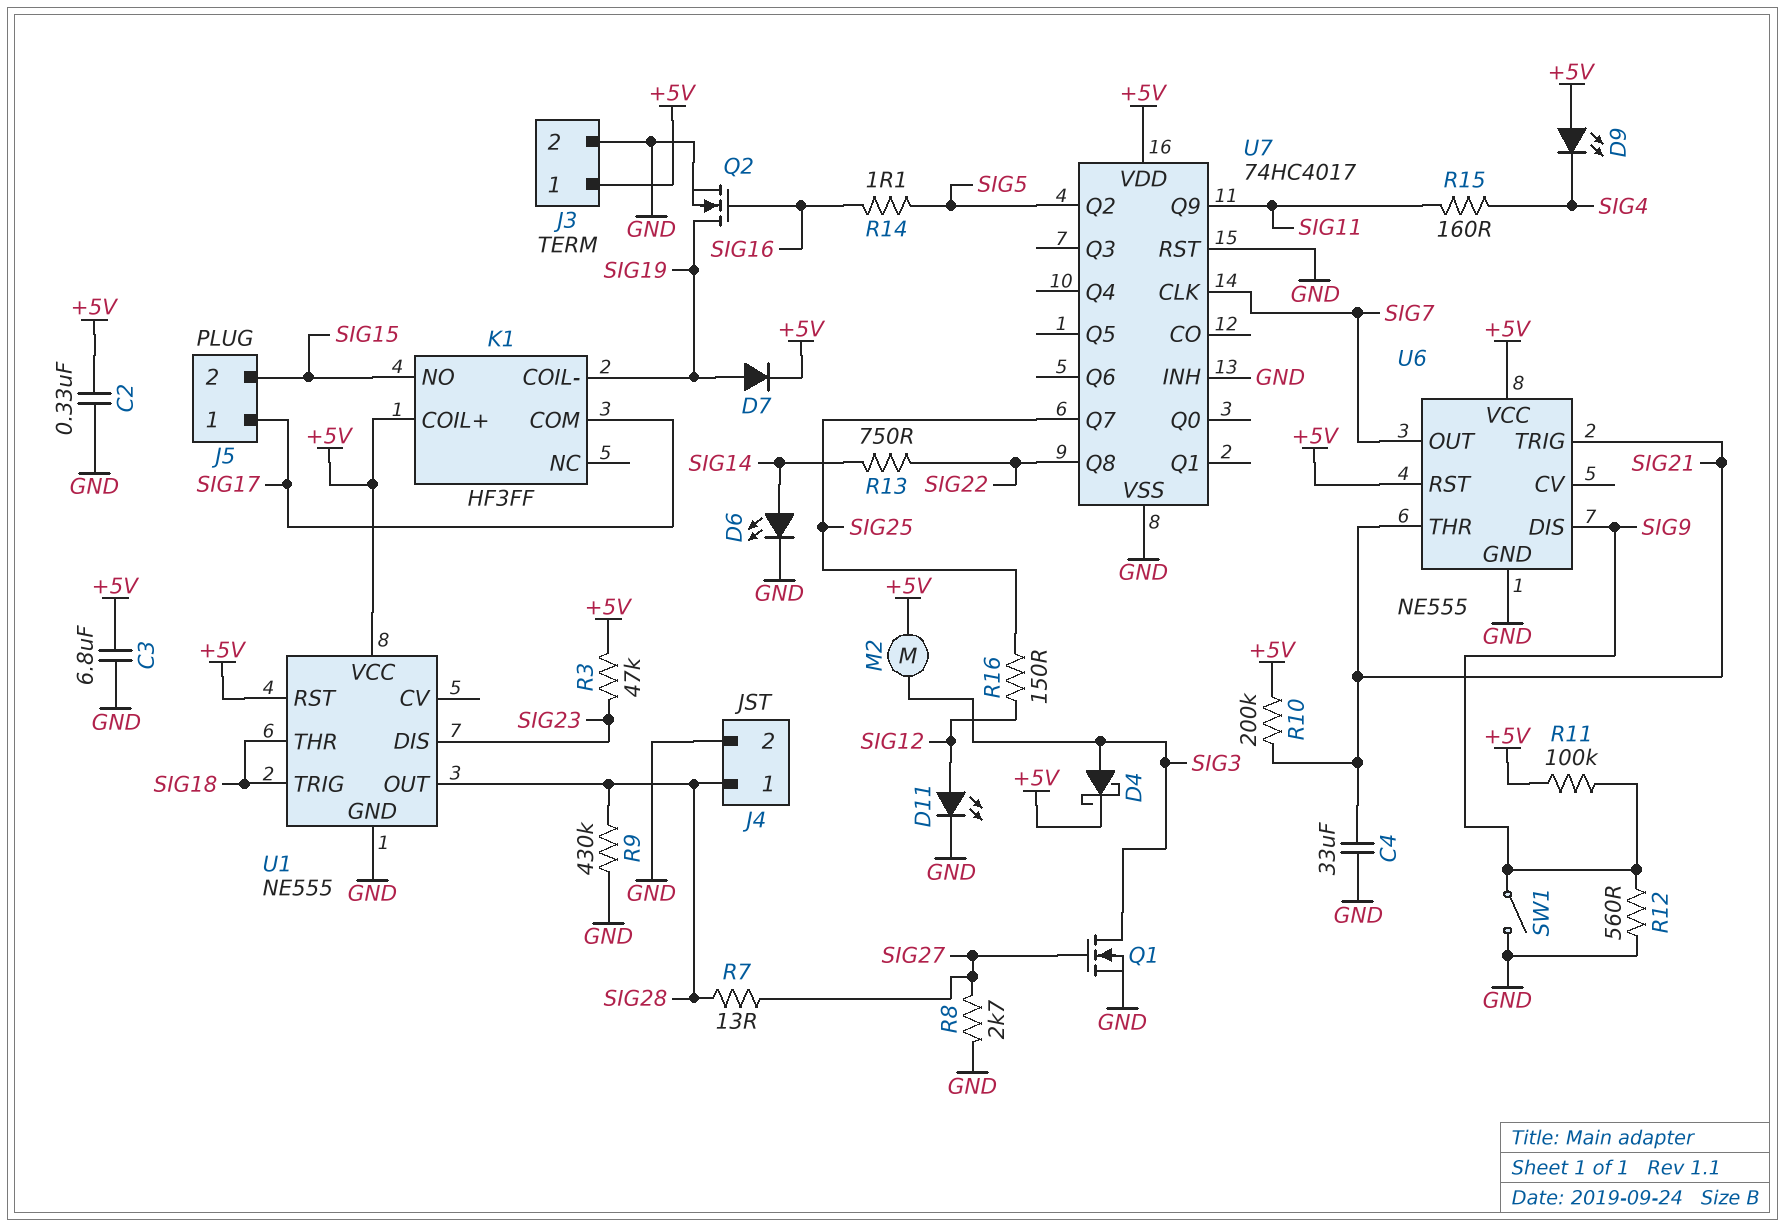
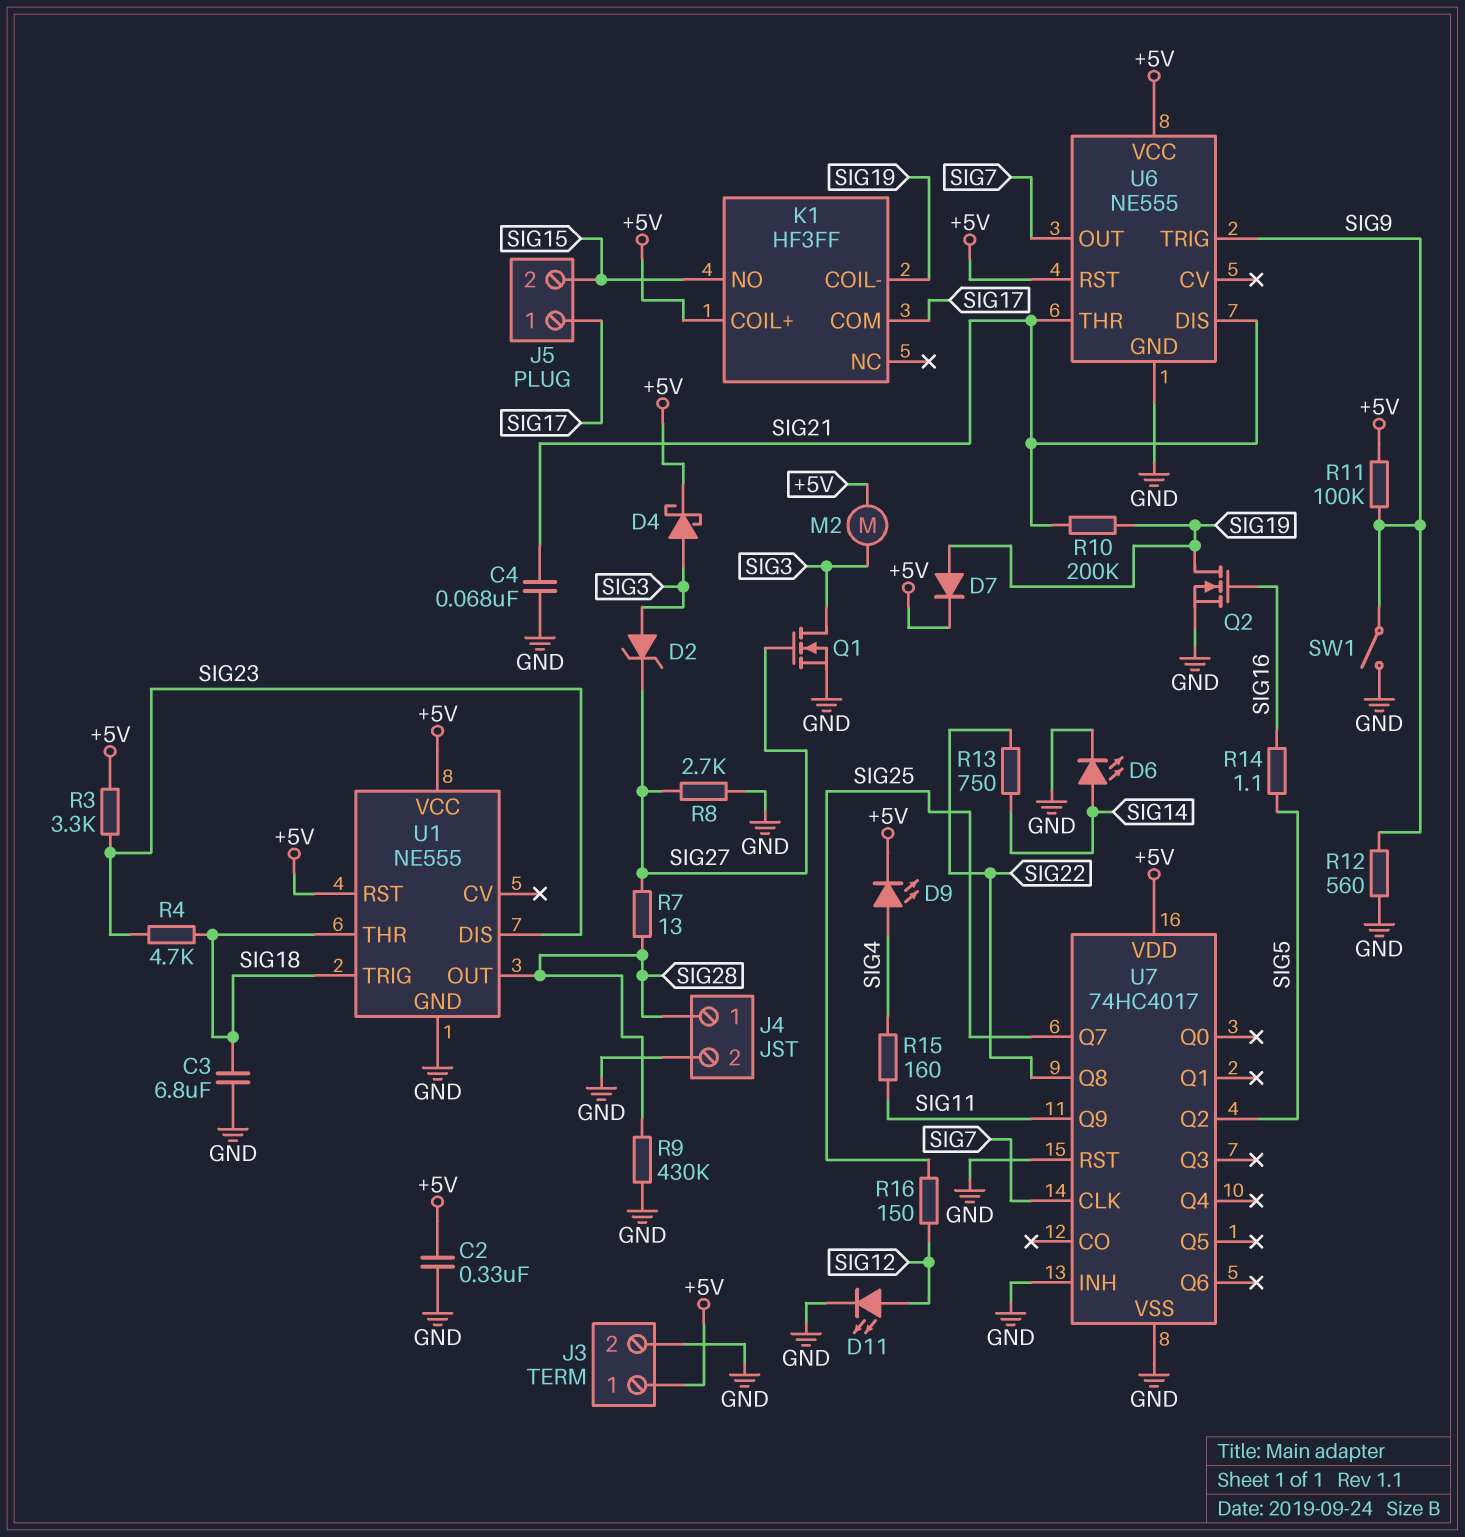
C3: 6.8uF (+5V, GND) -> 6.8uF (GND, SIG18)
C4: 33uF (GND, SIG21) -> 68nF (GND, SIG21)
D2: none -> zener (A SIG3, K SIG27)
D9: LED (A +5V, K SIG4) -> LED (A SIG4, K +5V)
R3: 47k (+5V, SIG23) -> 3.3k (+5V, SIG23)
R4: none -> 4.7k (SIG18, SIG23)
R10: 200k (+5V, SIG21) -> 200k (SIG19, SIG21)
U6 pin DIS: SIG9 -> SIG21
U6 pin TRIG: SIG21 -> SIG9

